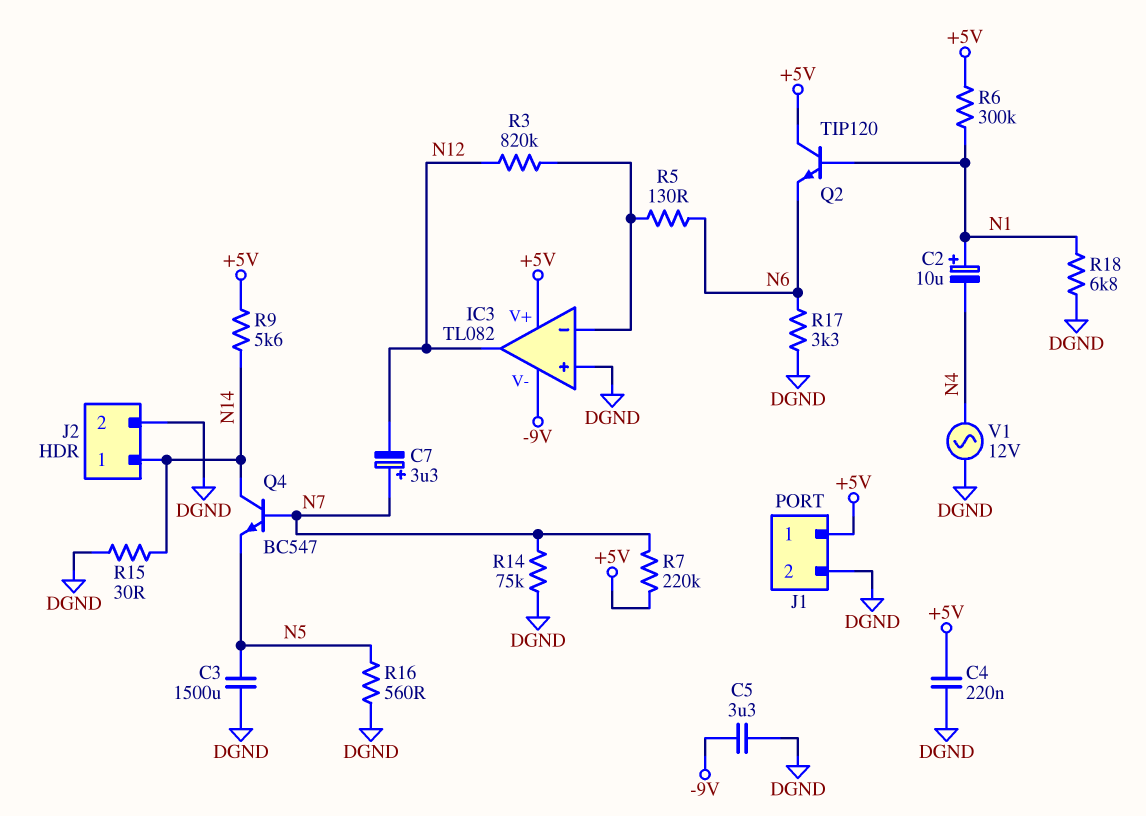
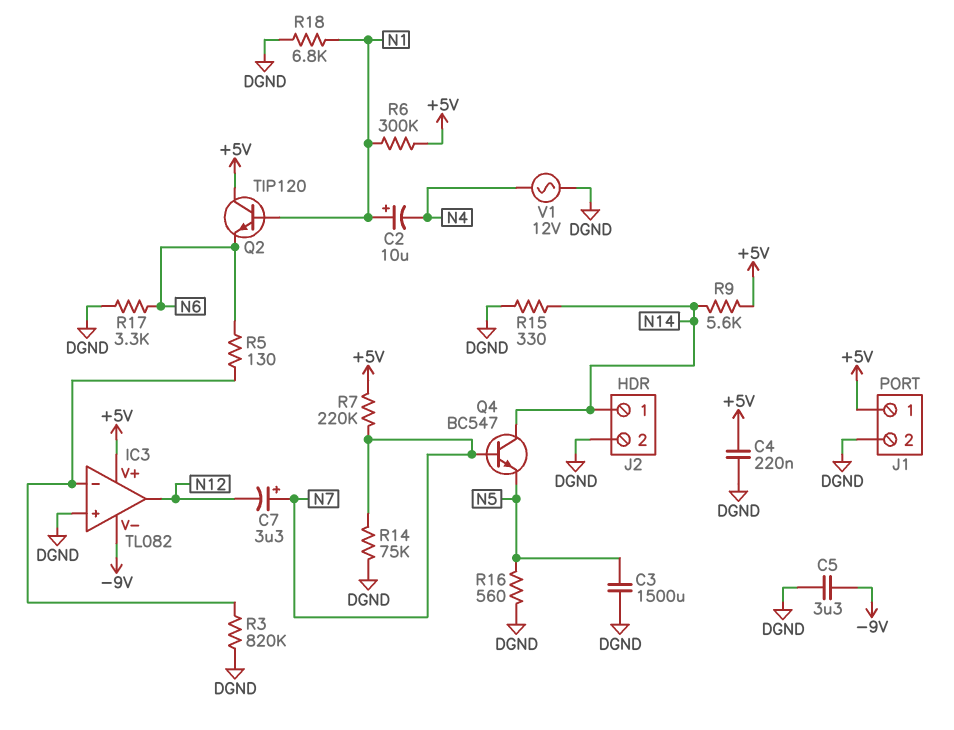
R3: 820k (IC3/in-, N12) -> 820k (DGND, IC3/in-)
R15: 30 (DGND, N14) -> 330 (DGND, N14)

